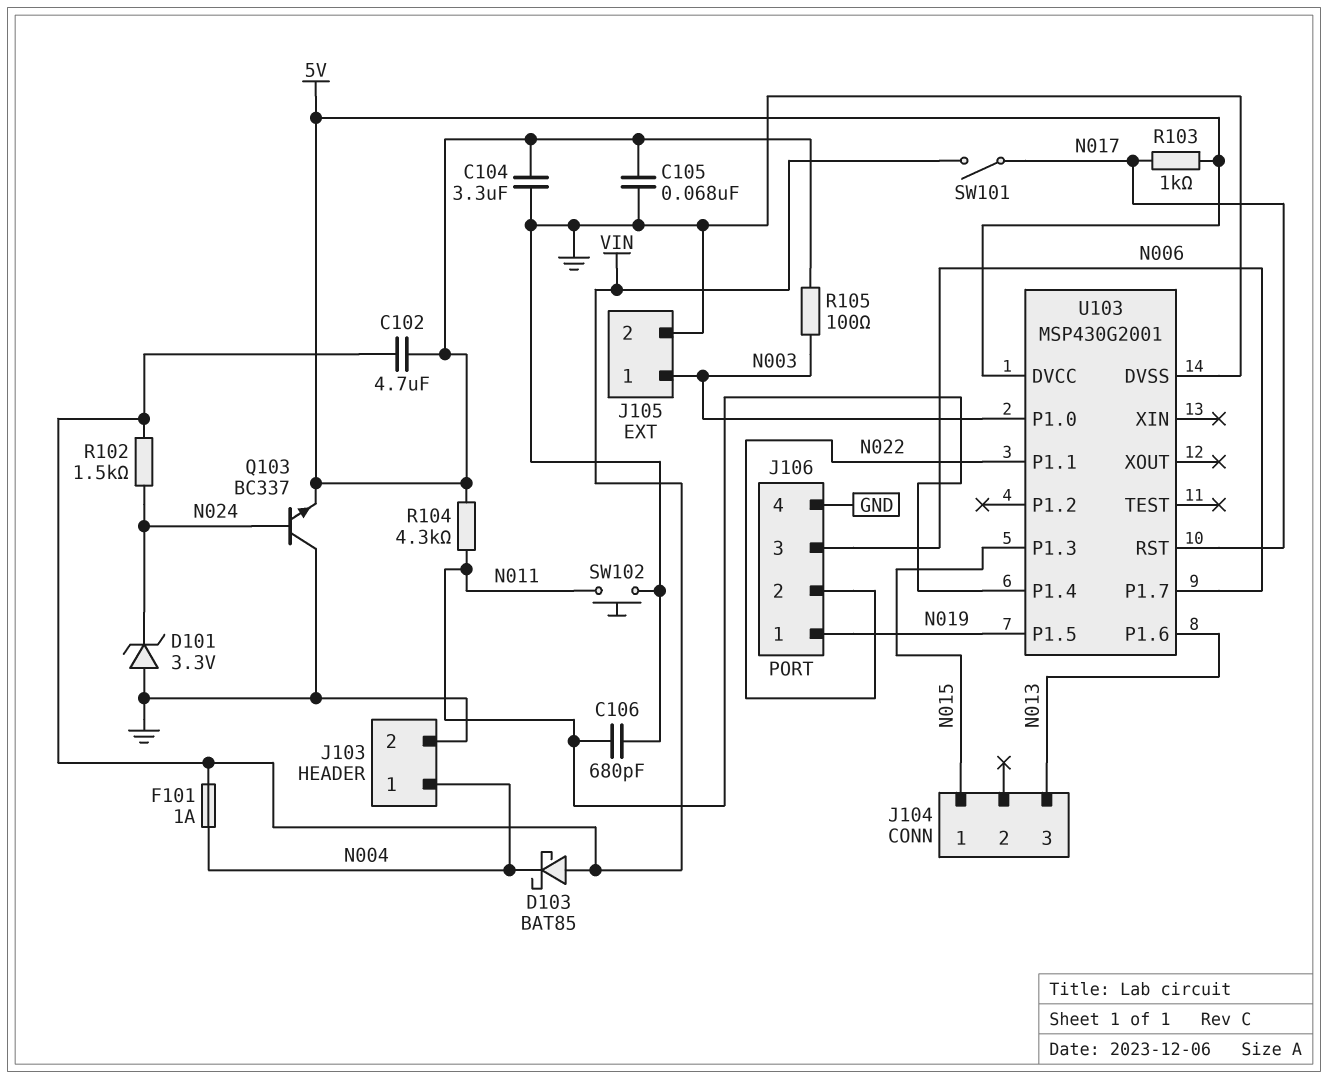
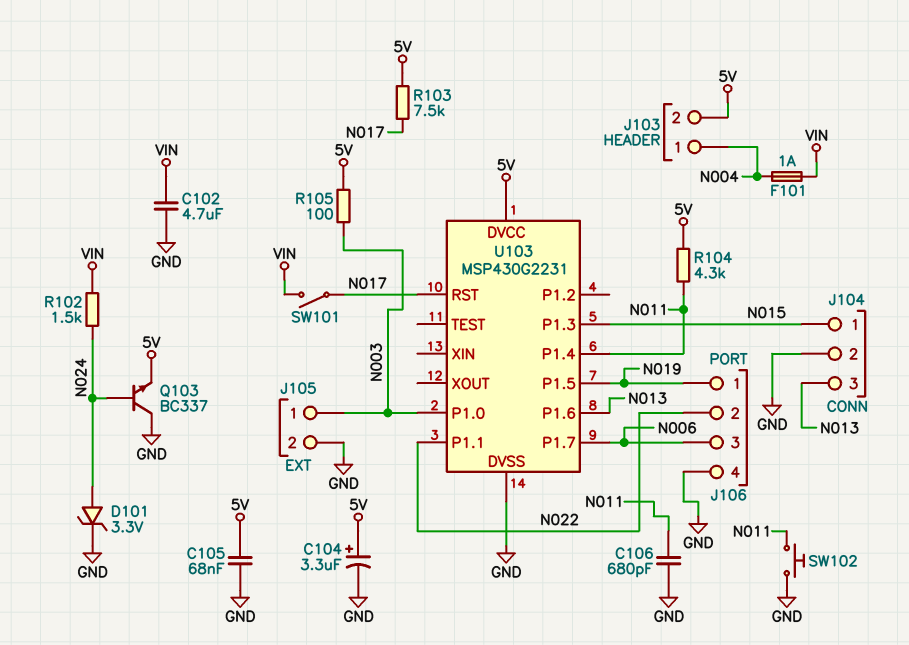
C102: 4.7uF (5V, VIN) -> 4.7uF (GND, VIN)
C104: 3.3uF (5V, GND) -> 3.3uF (plus 5V, minus GND)
D101: zener 3.3V (A GND, K N024) -> zener 3.3V (A N024, K GND)
D103: schottky BAT85 (A VIN, K N004) -> none
J103 pin 2: GND -> 5V
J104 pin 2: none -> GND
R103: 1k (5V, N017) -> 7.5k (5V, N017)
U103: MSP430G2001 -> MSP430G2231

